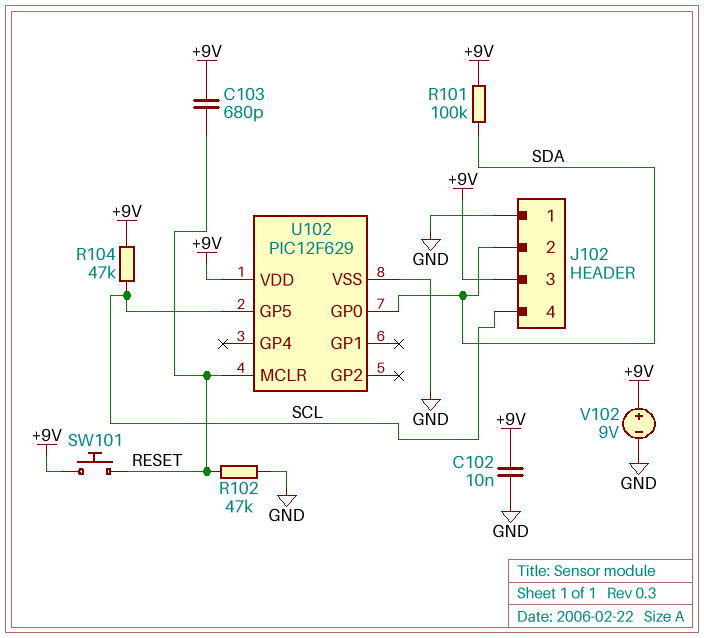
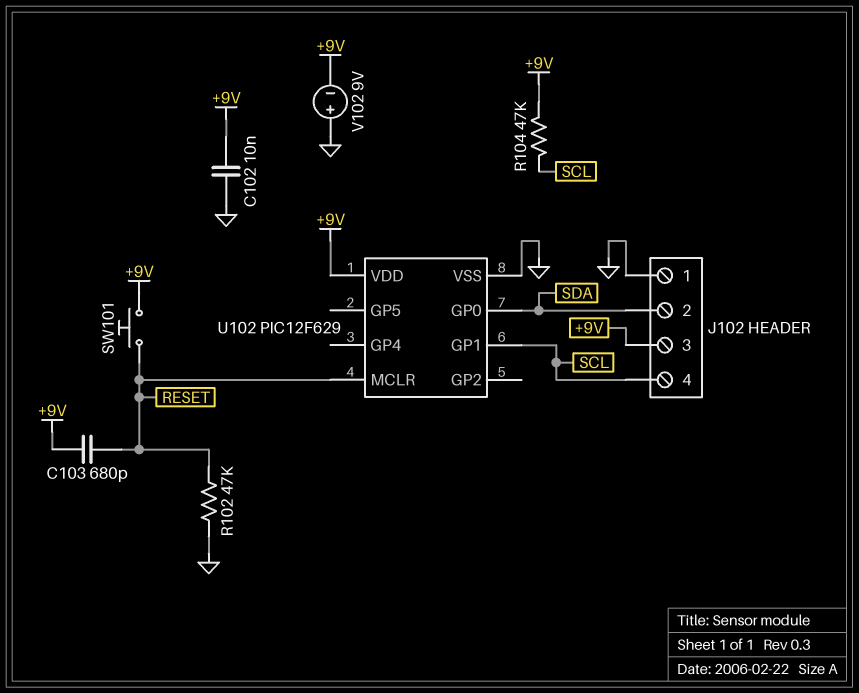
R101: 100k (+9V, SDA) -> none
U102 pin GP1: none -> SCL
U102 pin GP5: SCL -> none
V102: 9V (plus +9V, minus GND) -> 9V (plus GND, minus +9V)

